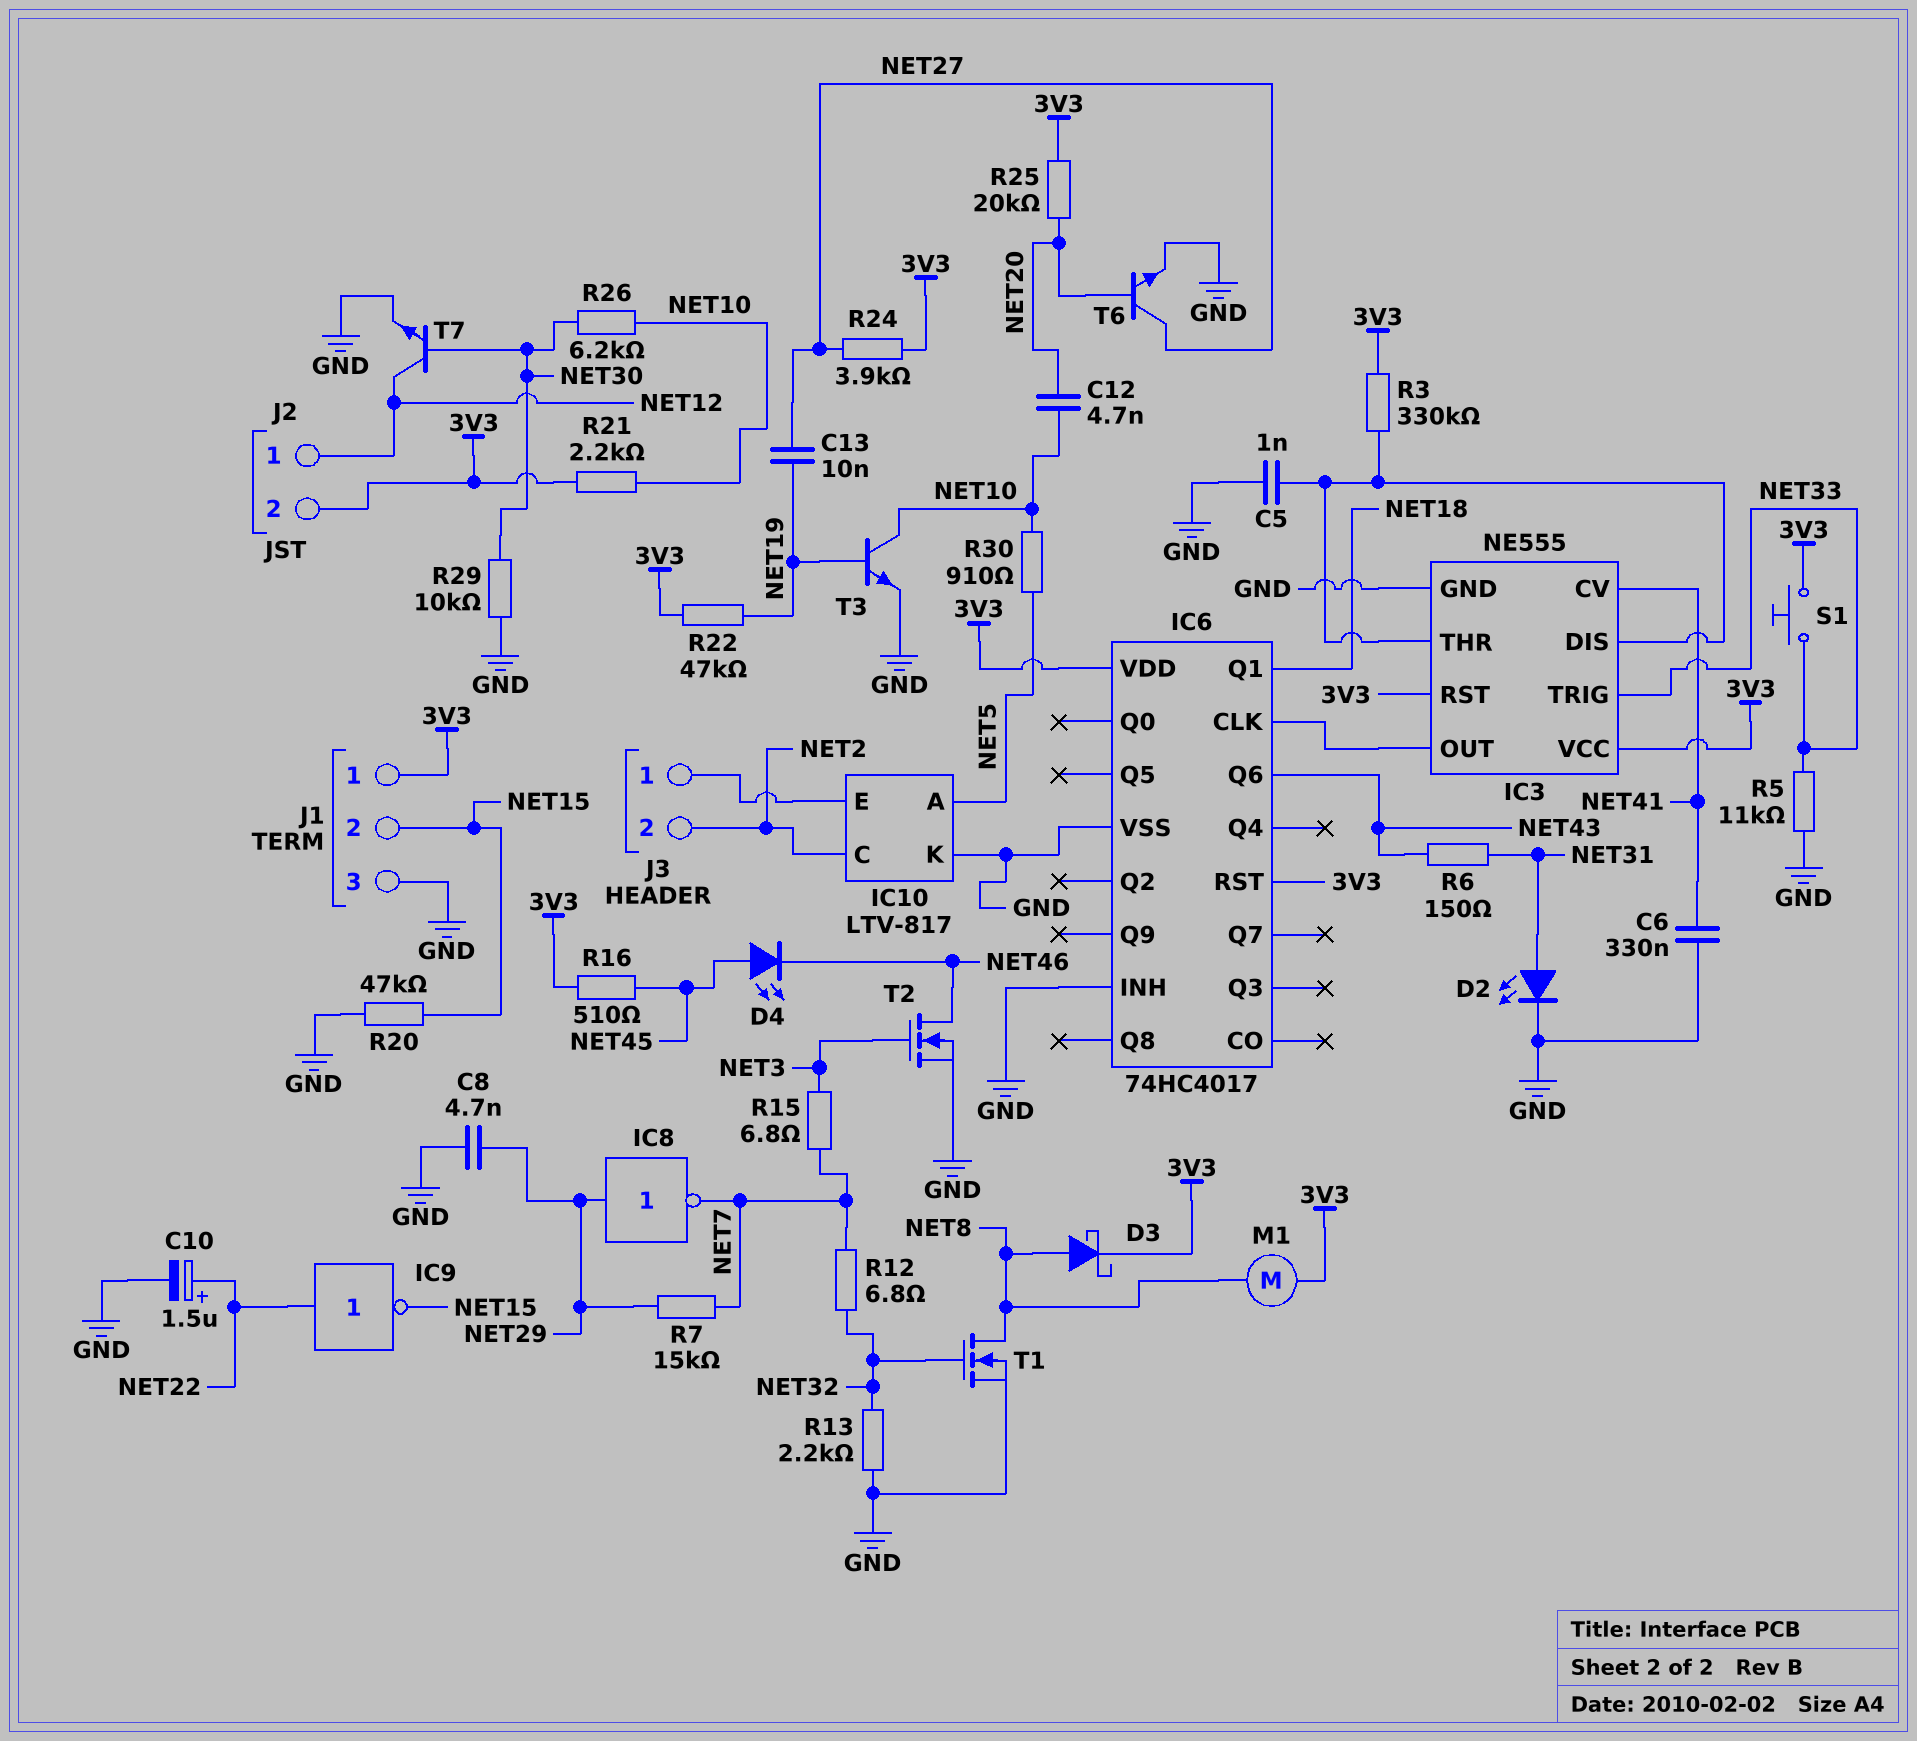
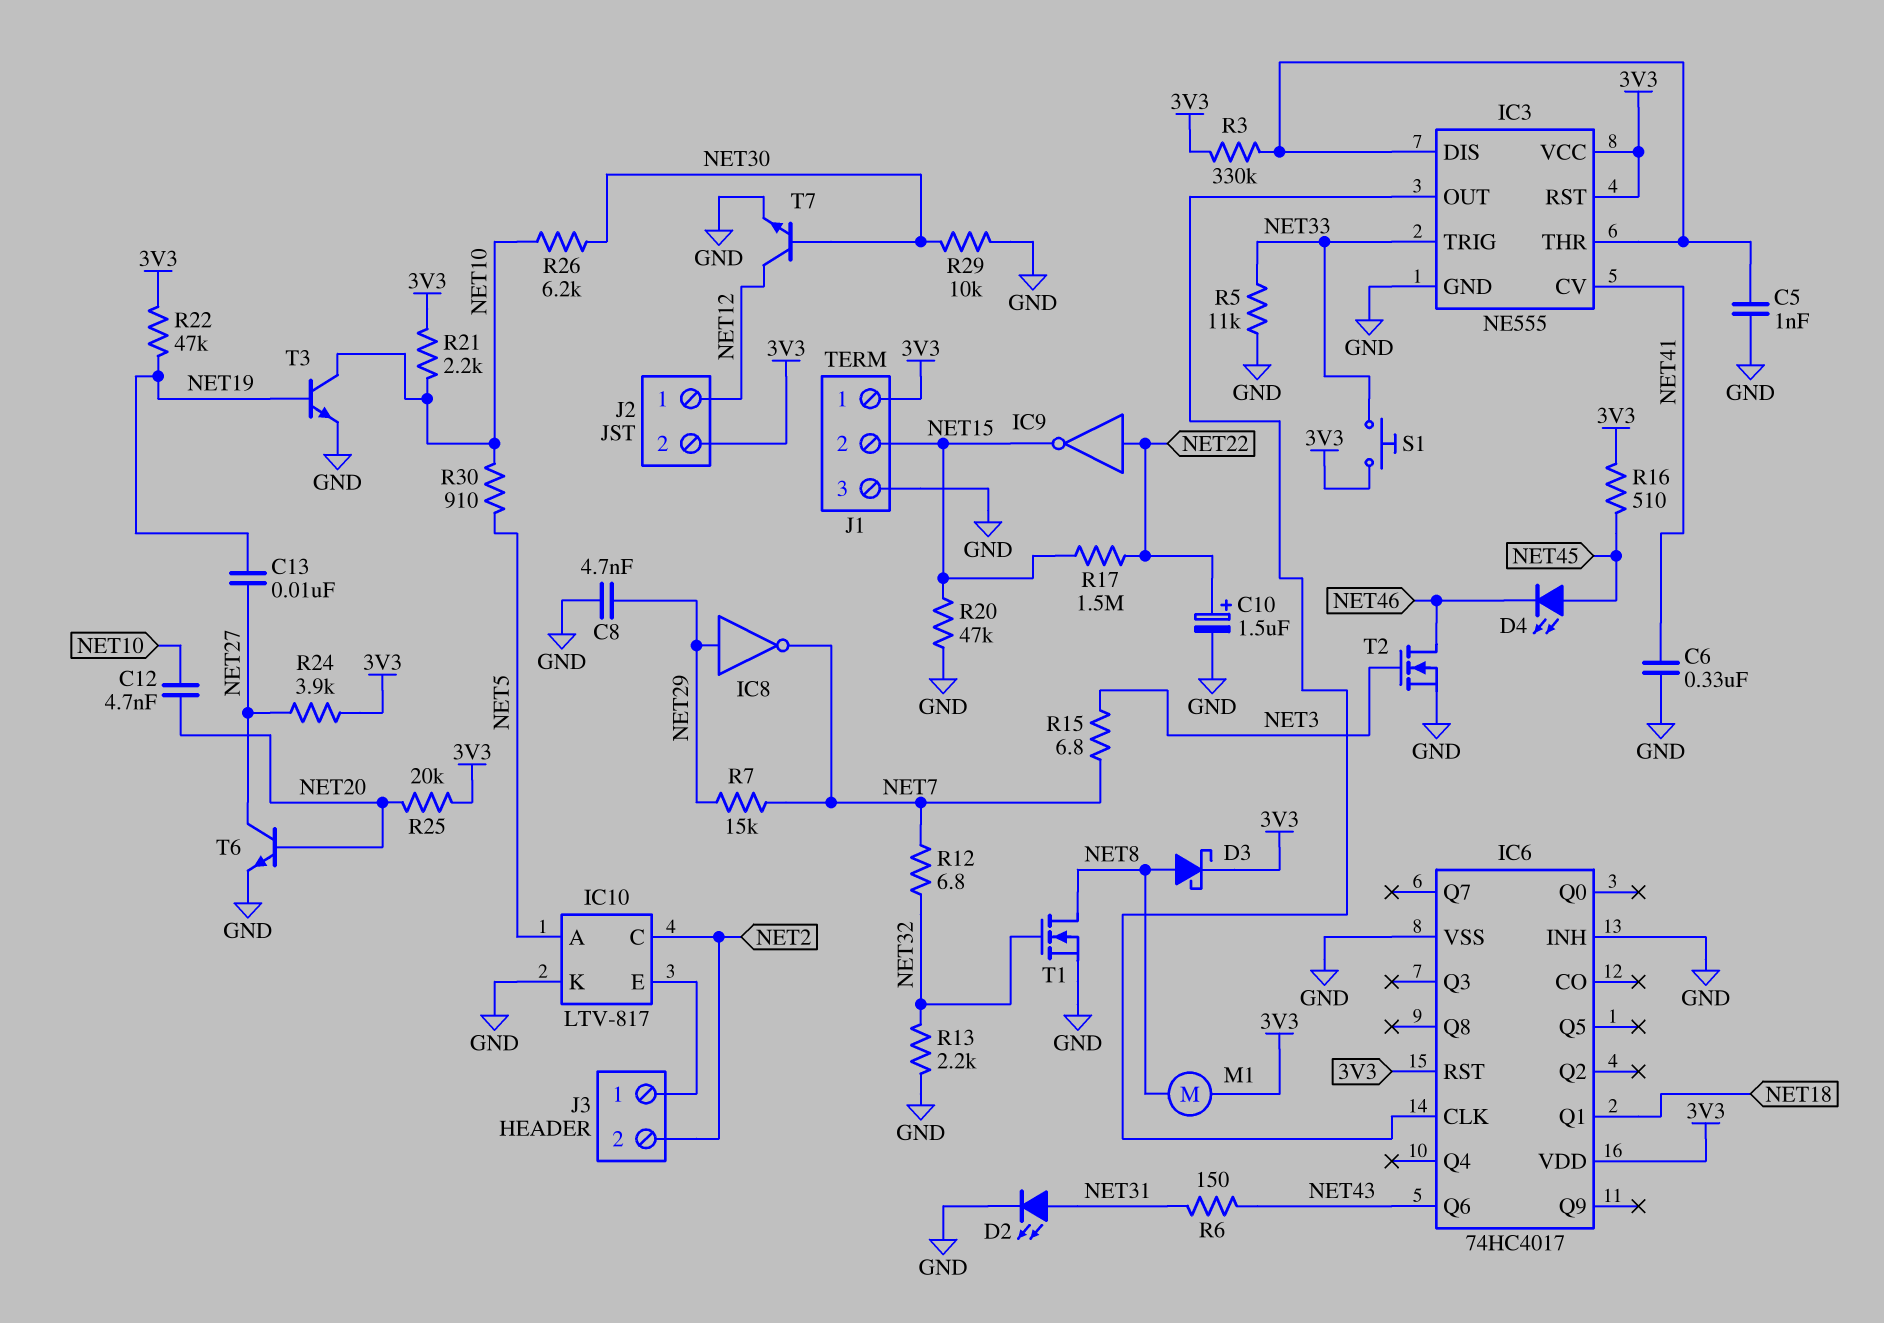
R17: none -> 1.5M (NET15, NET22)

